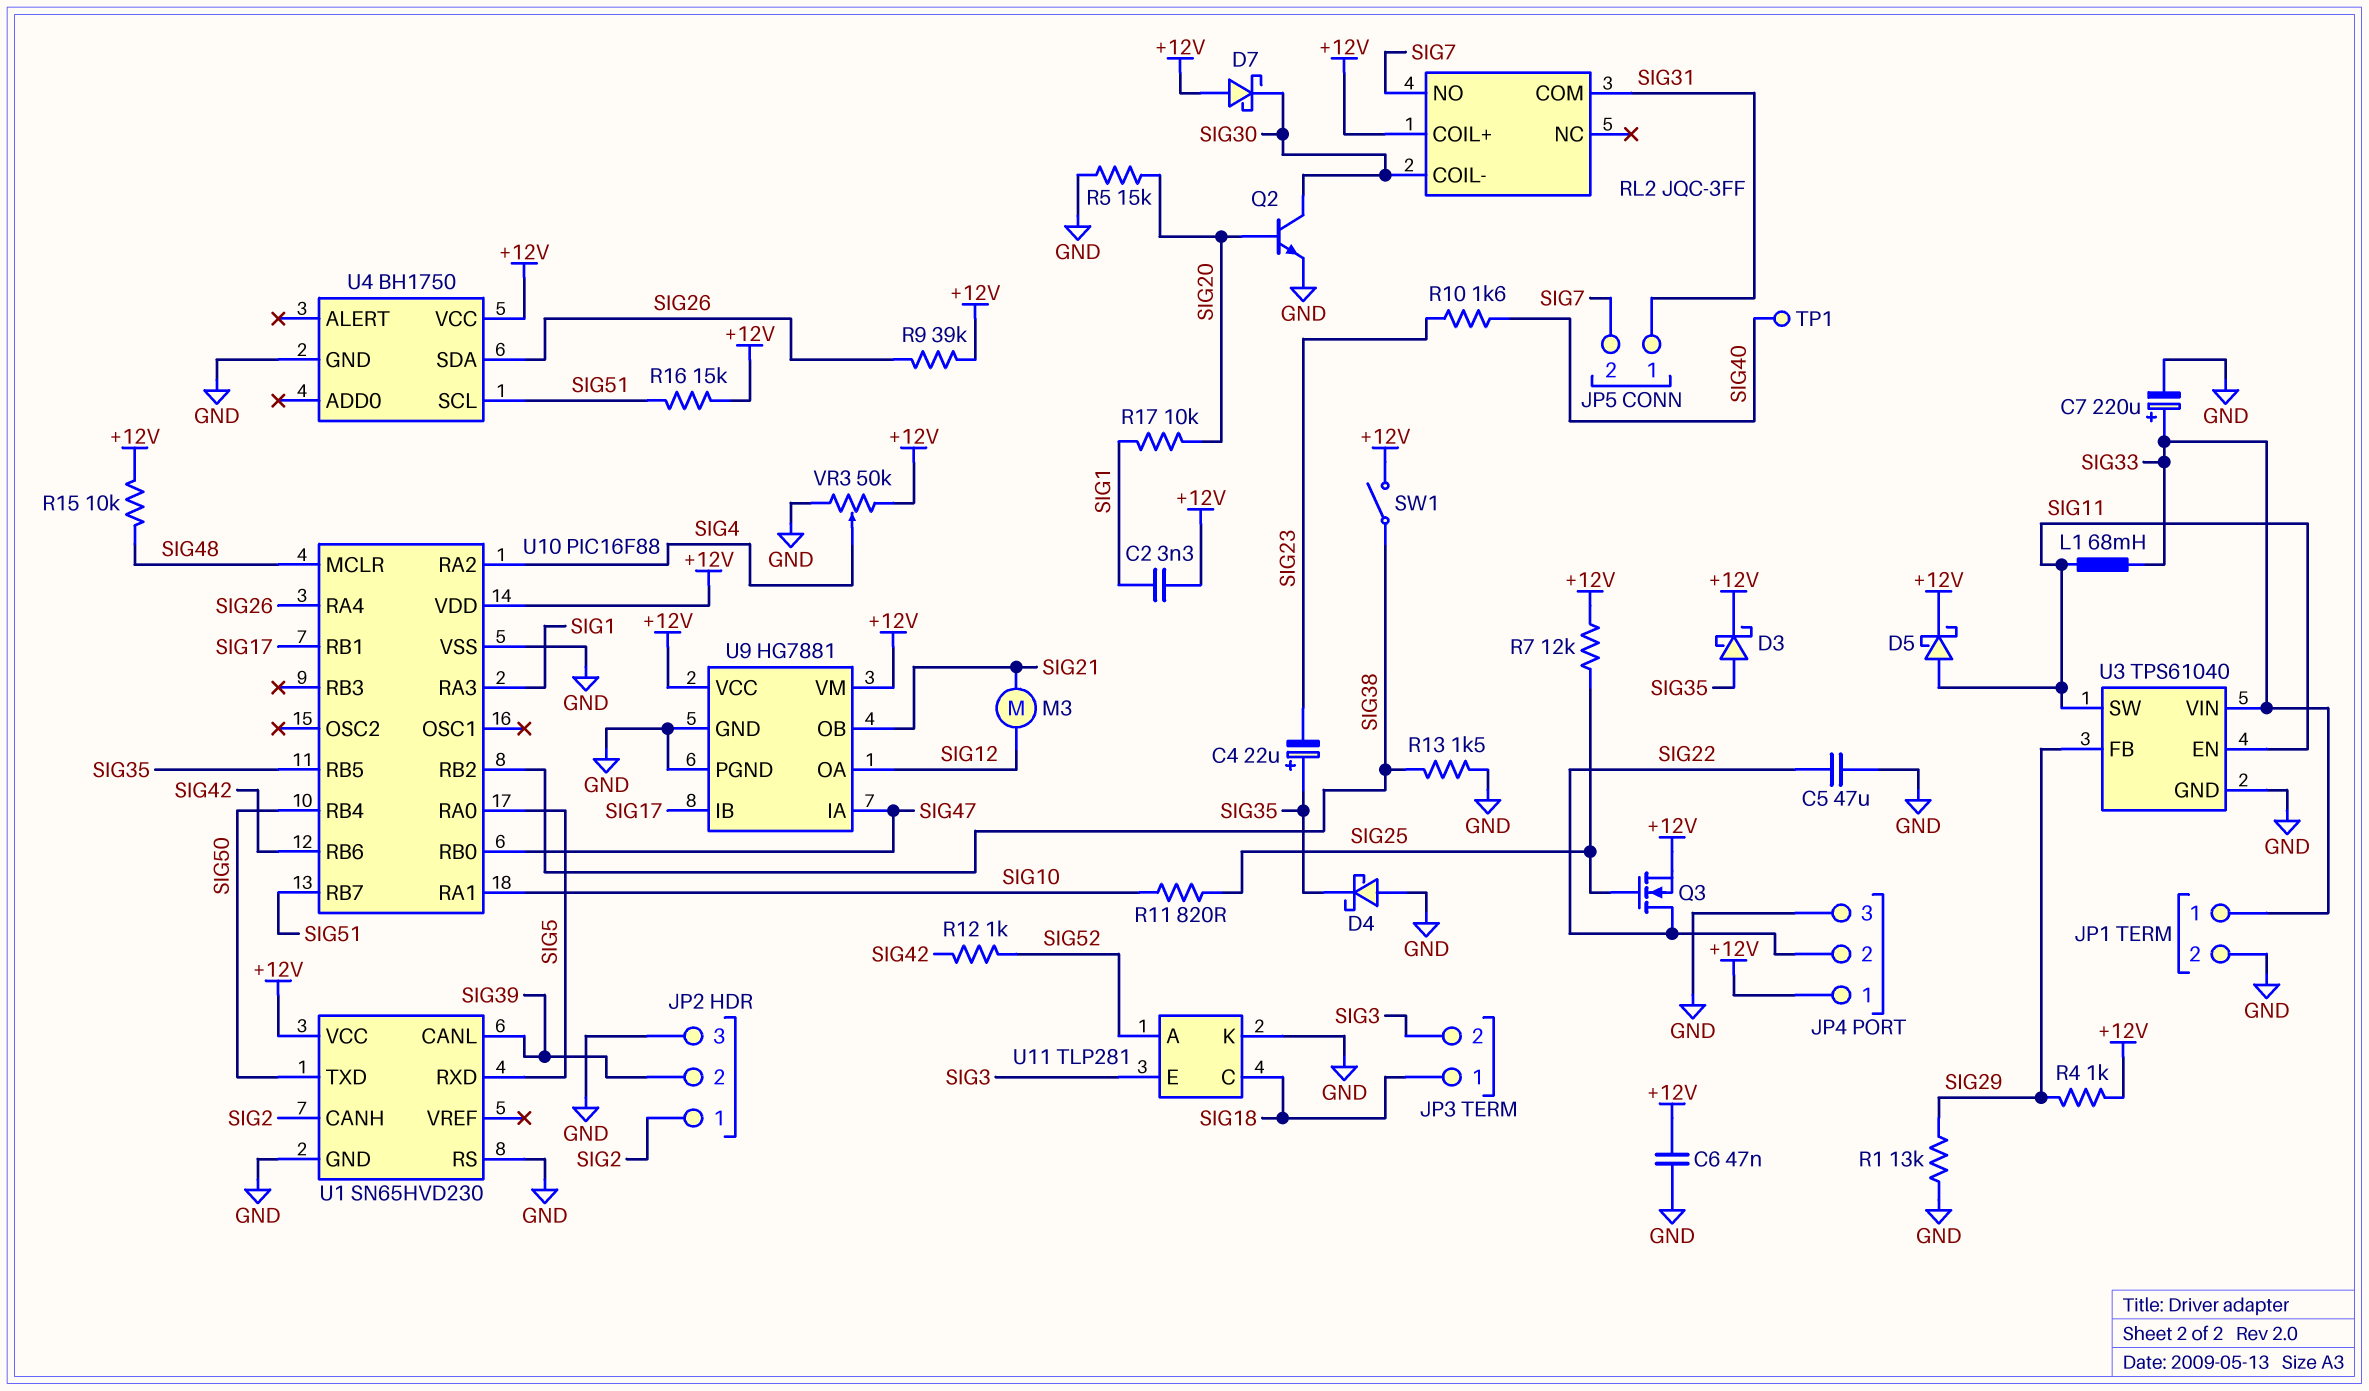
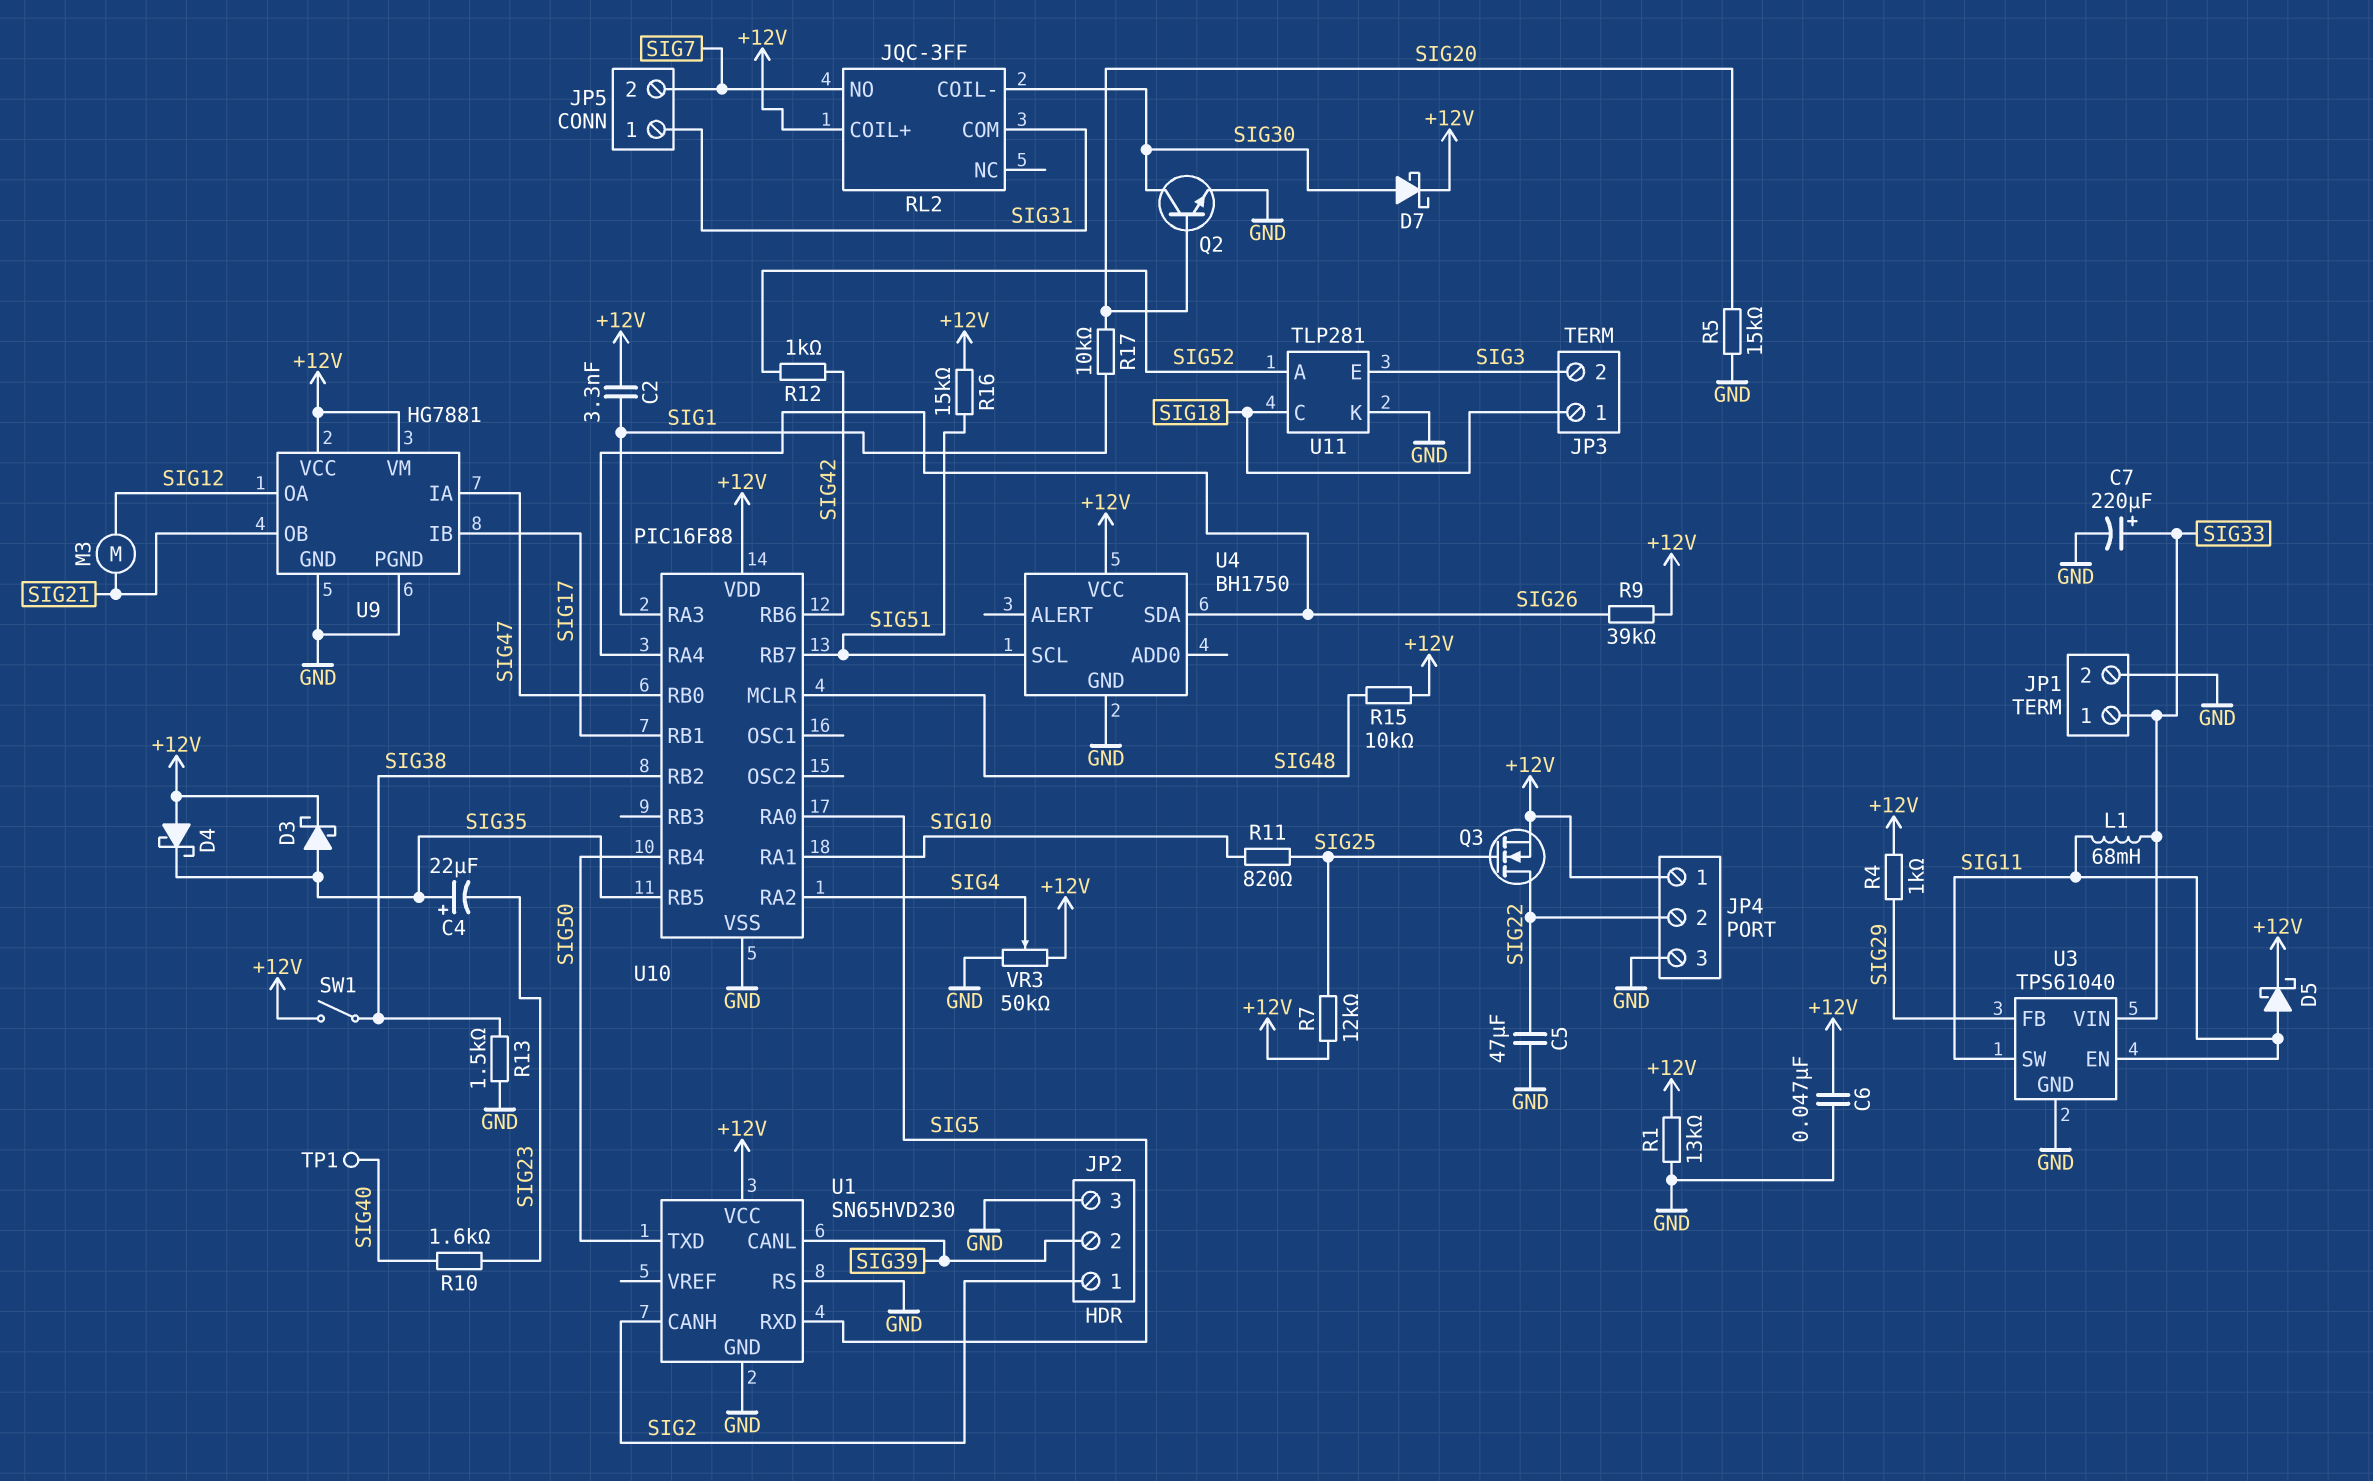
D4: schottky (A GND, K SIG35) -> schottky (A +12V, K SIG35)
D7: schottky (A +12V, K SIG30) -> schottky (A SIG30, K +12V)
R1: 13k (GND, SIG29) -> 13k (+12V, GND)

